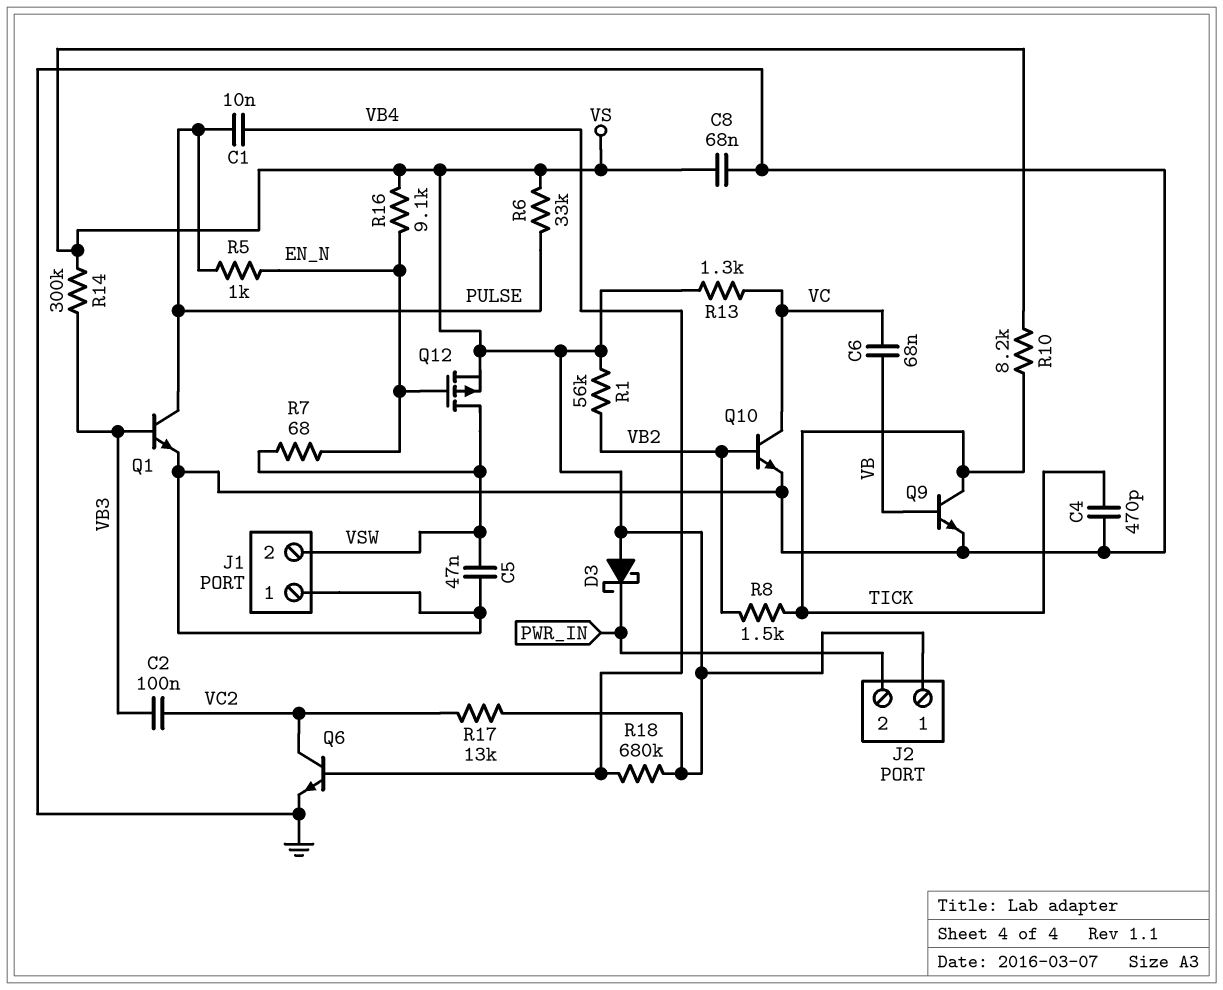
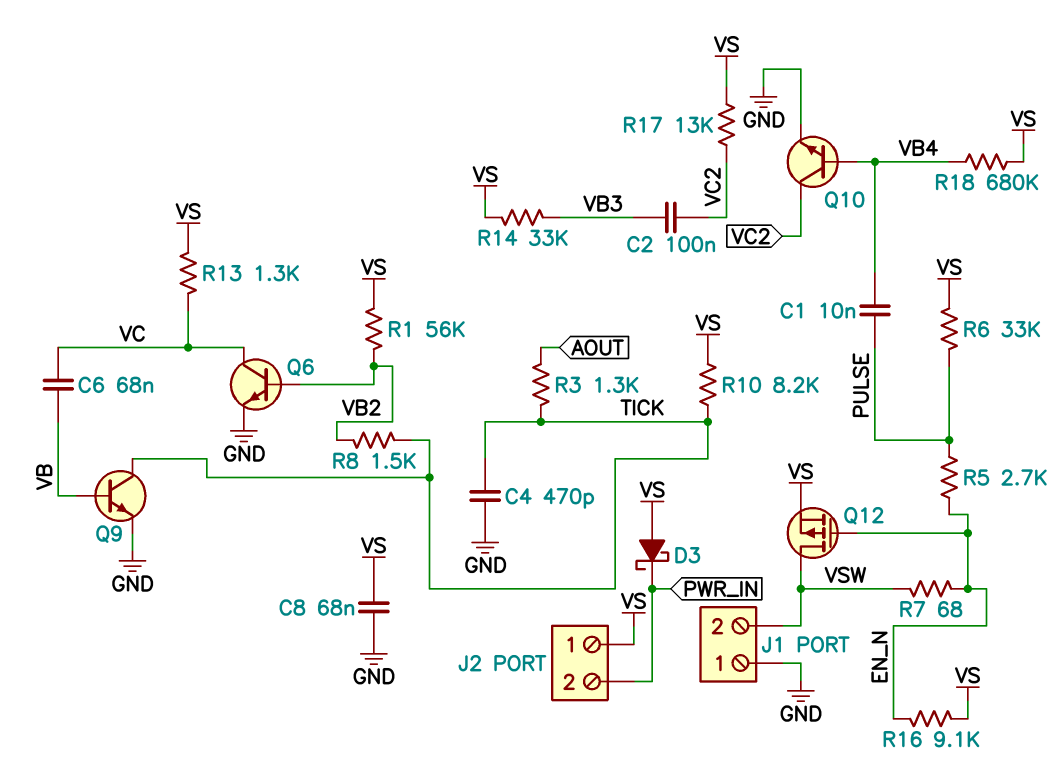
C5: 47nF (GND, VSW) -> none
Q1: NPN (B VB3, C PULSE, E GND) -> none
Q6: NPN (B VB4, C VC2, E GND) -> NPN (B VB2, C VC, E GND)
Q10: NPN (B VB2, C VC, E GND) -> NPN (B VB4, C VC2, E GND)
R3: none -> 1.3k (AOUT, TICK)
R5: 1k (EN_N, PULSE) -> 2.7k (EN_N, PULSE)
R14: 300k (VB3, VS) -> 33k (VB3, VS)

